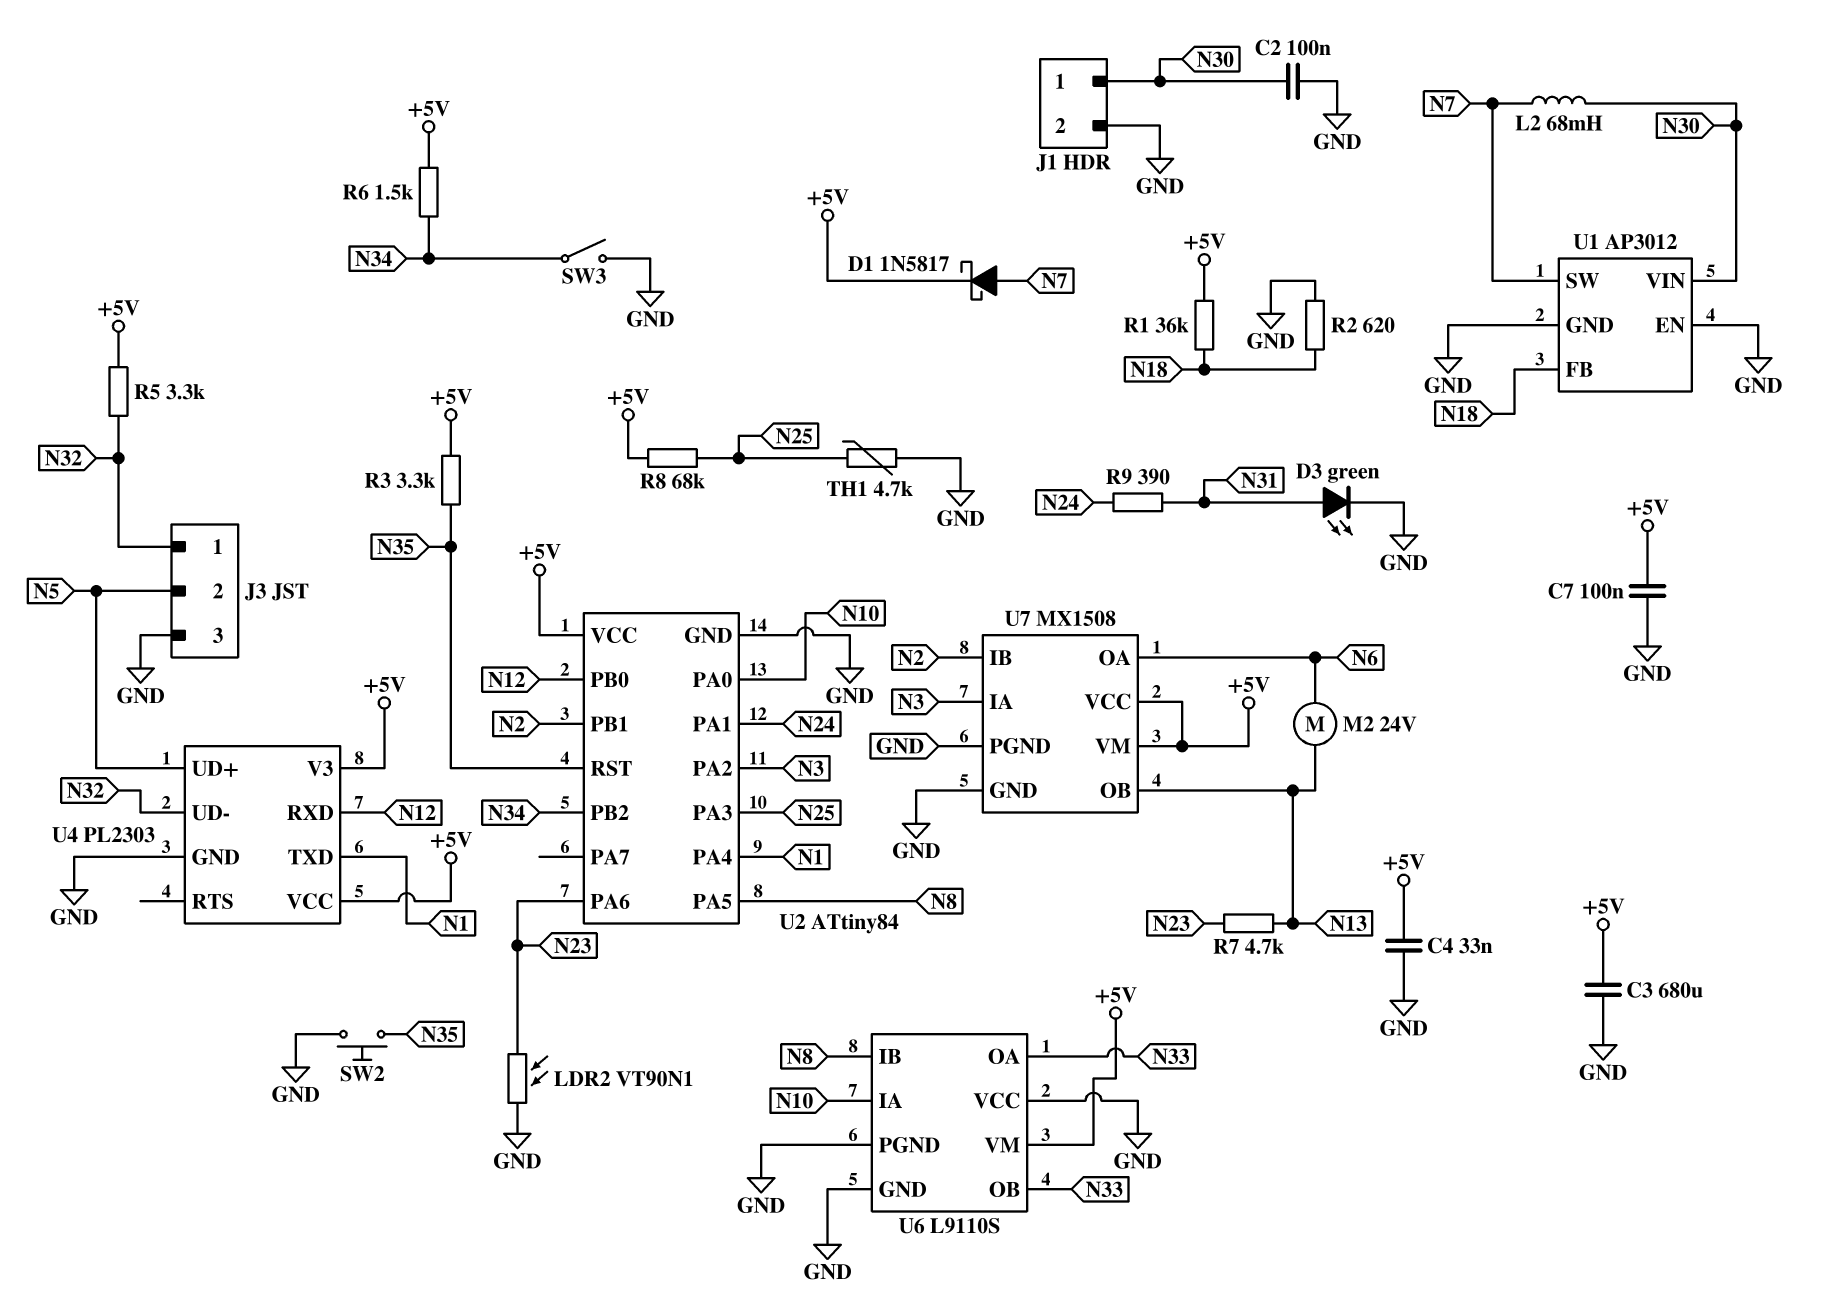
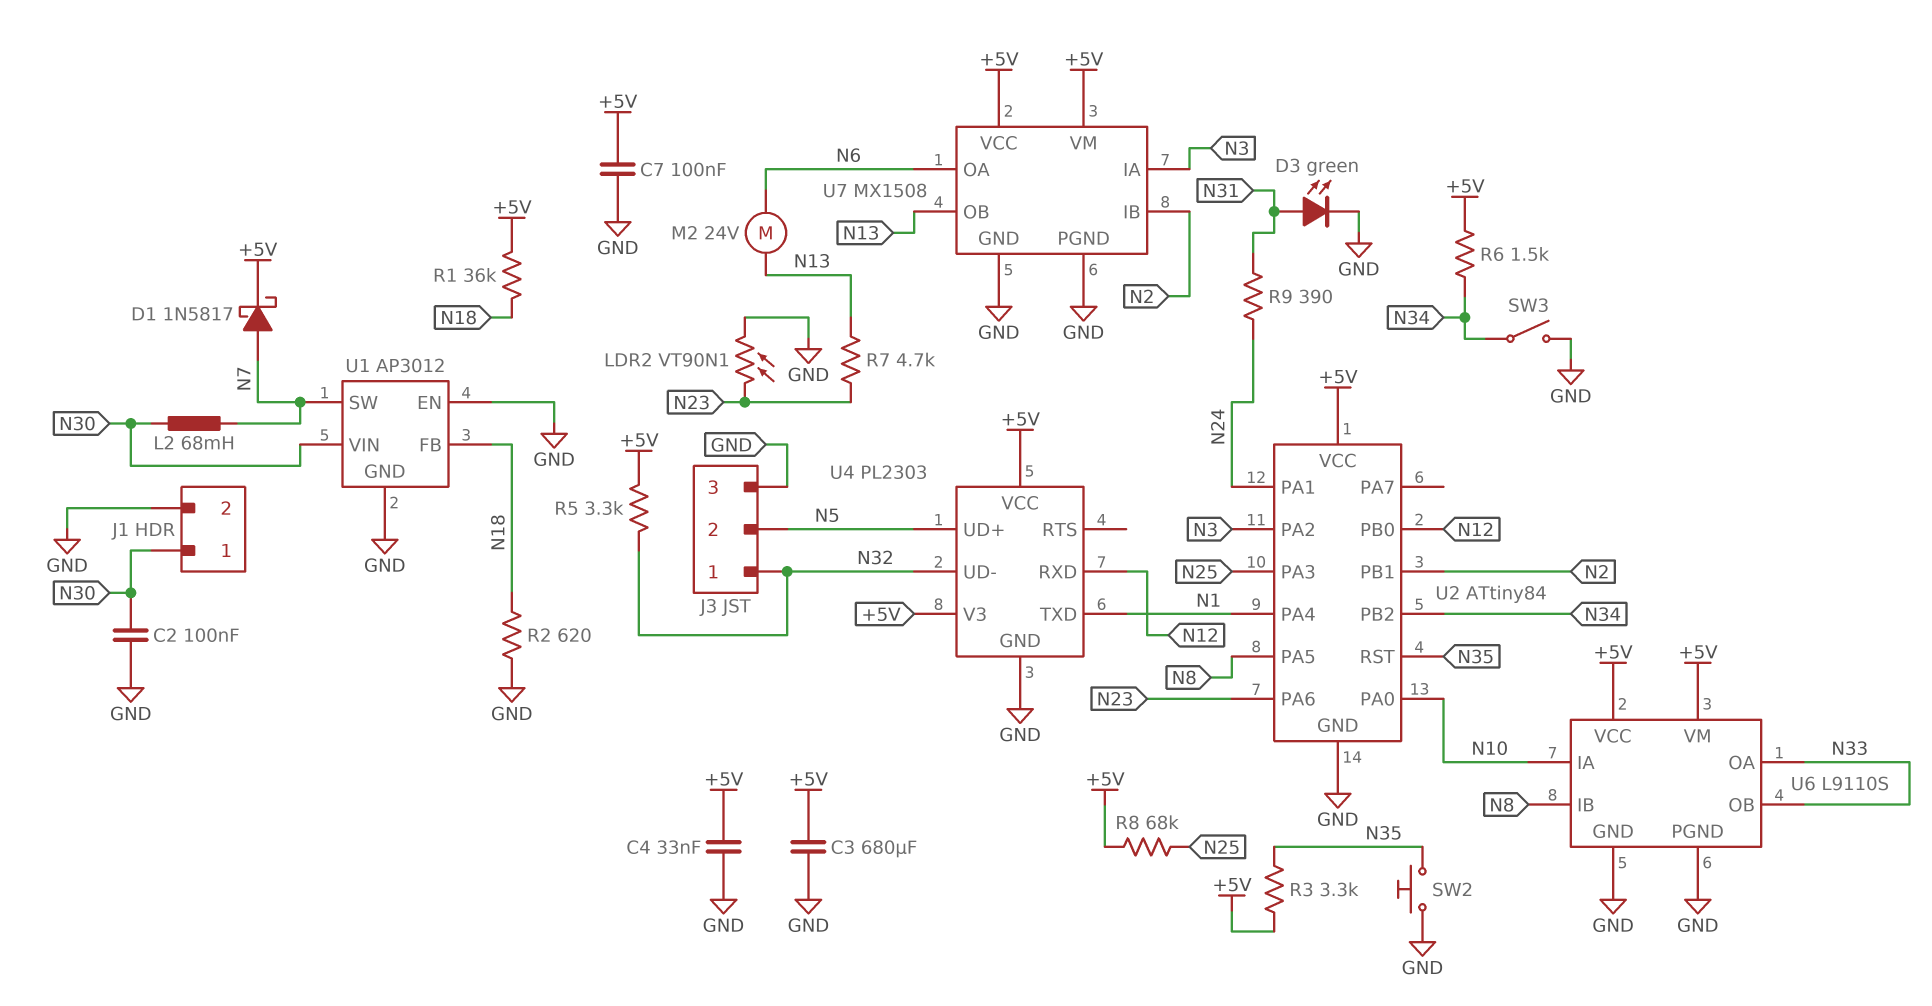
TH1: 4.7k (GND, N25) -> none
U6 pin VCC: GND -> +5V

